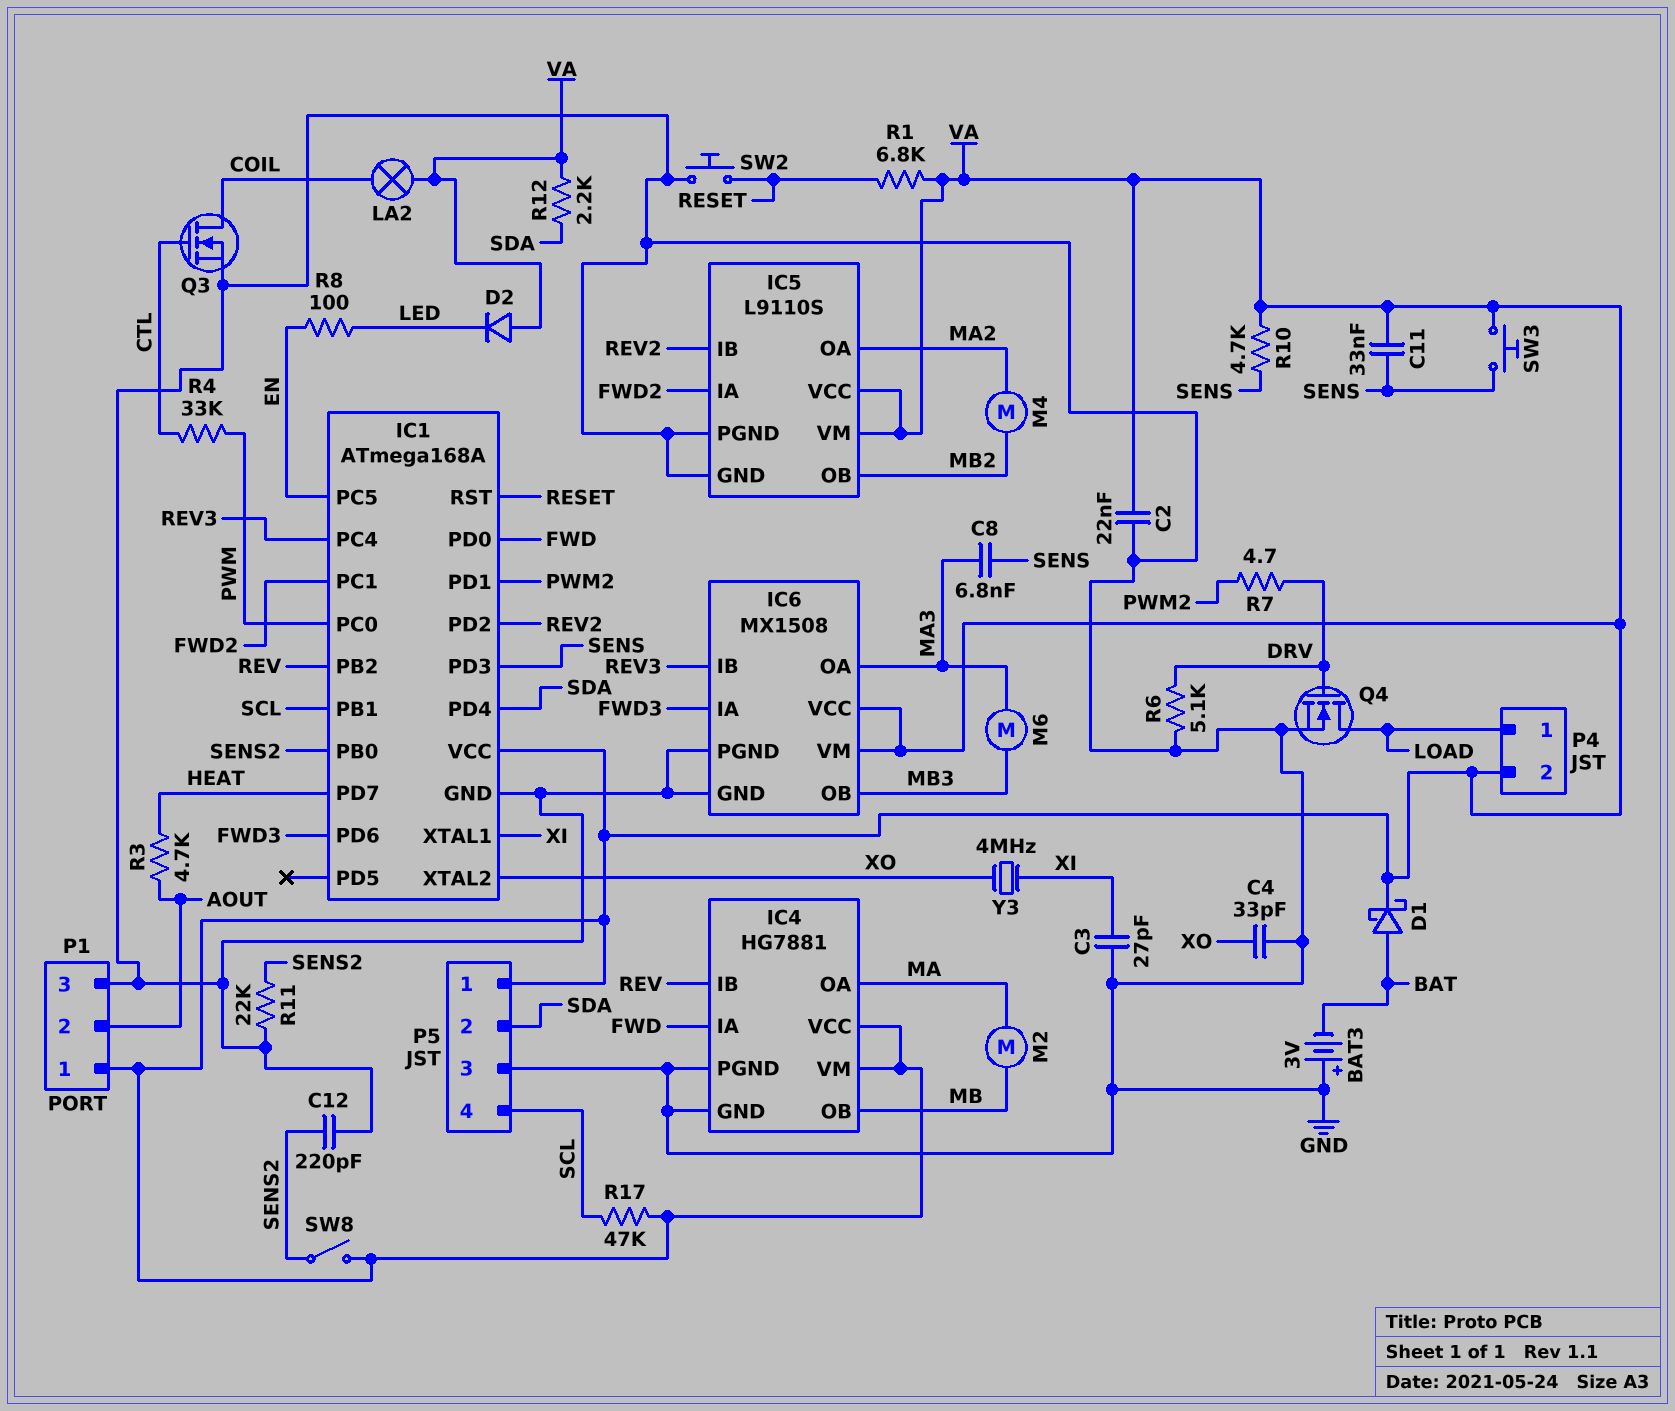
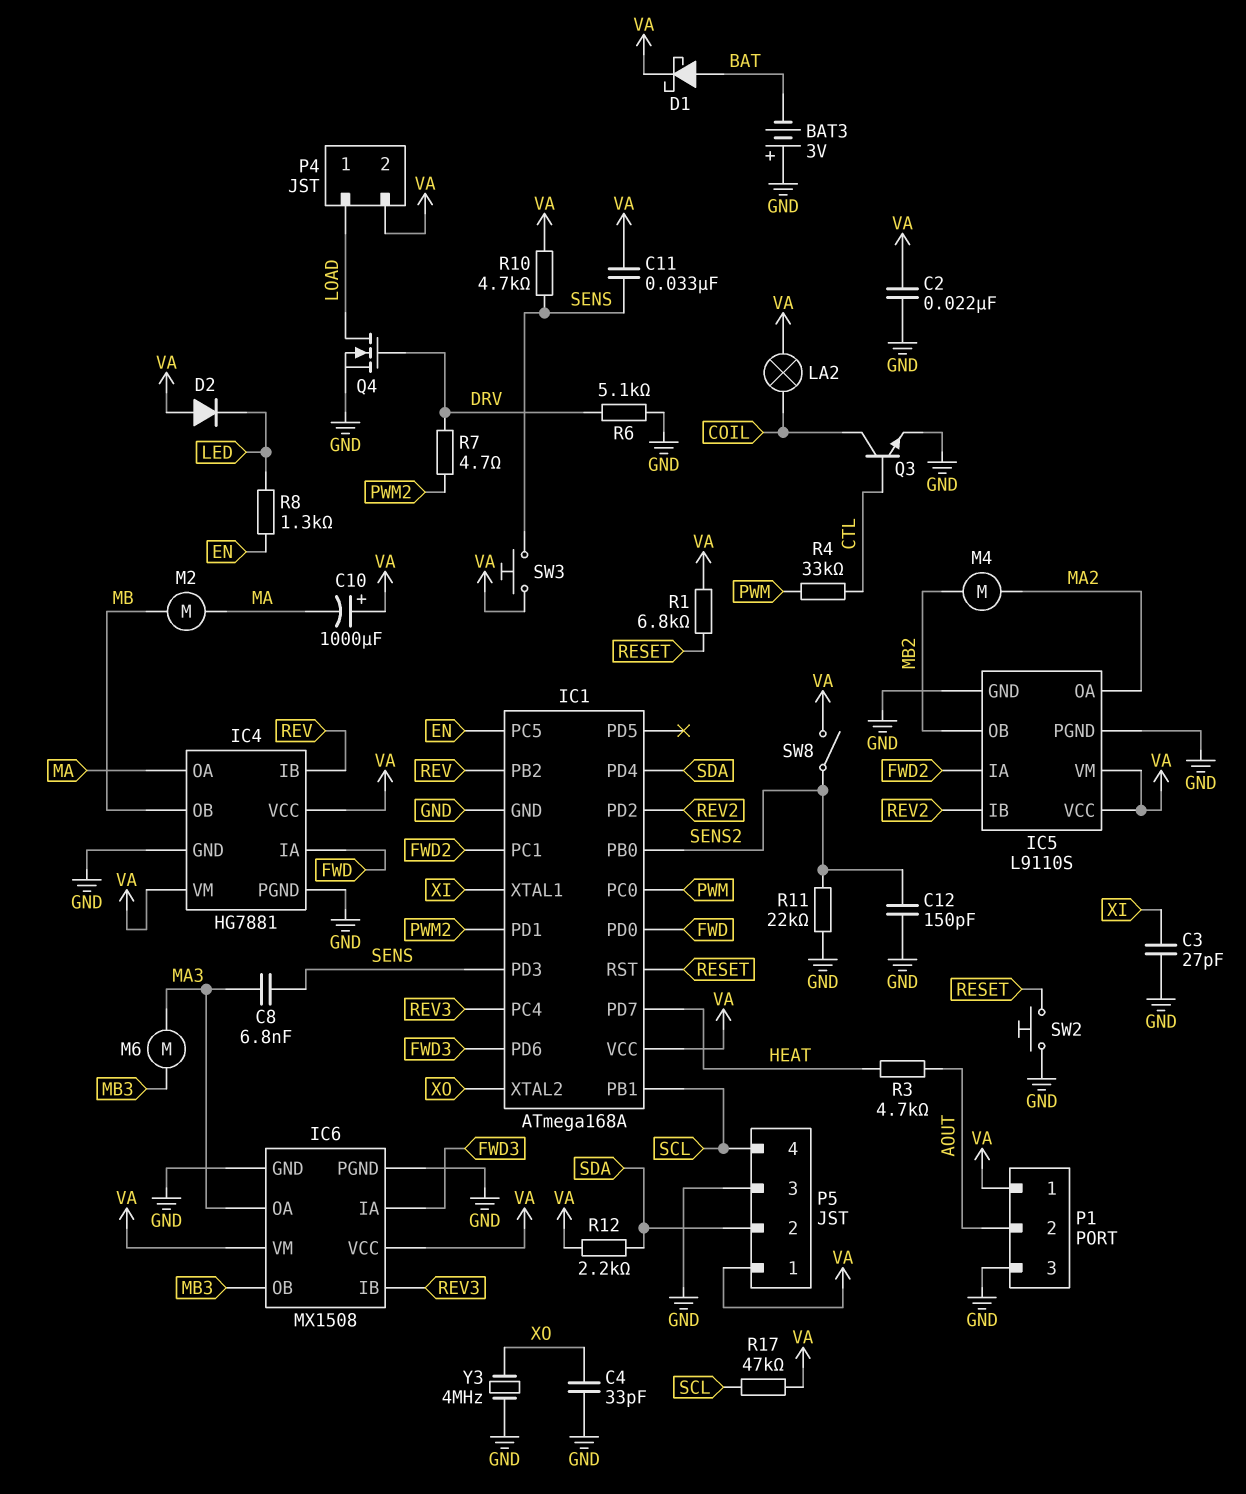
C10: none -> 1000uF (plus VA, minus MA)
C12: 220pF (GND, SENS2) -> 150pF (GND, SENS2)
Q3: NMOS (G CTL, D COIL, S GND) -> NPN (B CTL, C COIL, E GND)
R8: 100 (EN, LED) -> 1.3k (EN, LED)
Y3: 4MHz (XI, XO) -> 4MHz (GND, XO)

